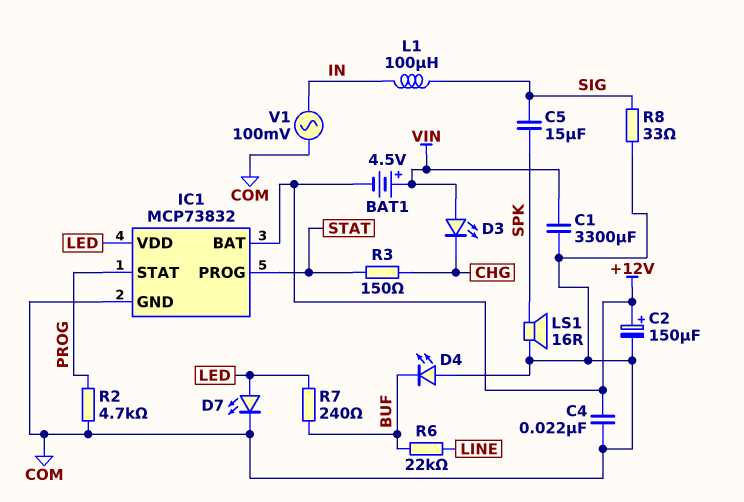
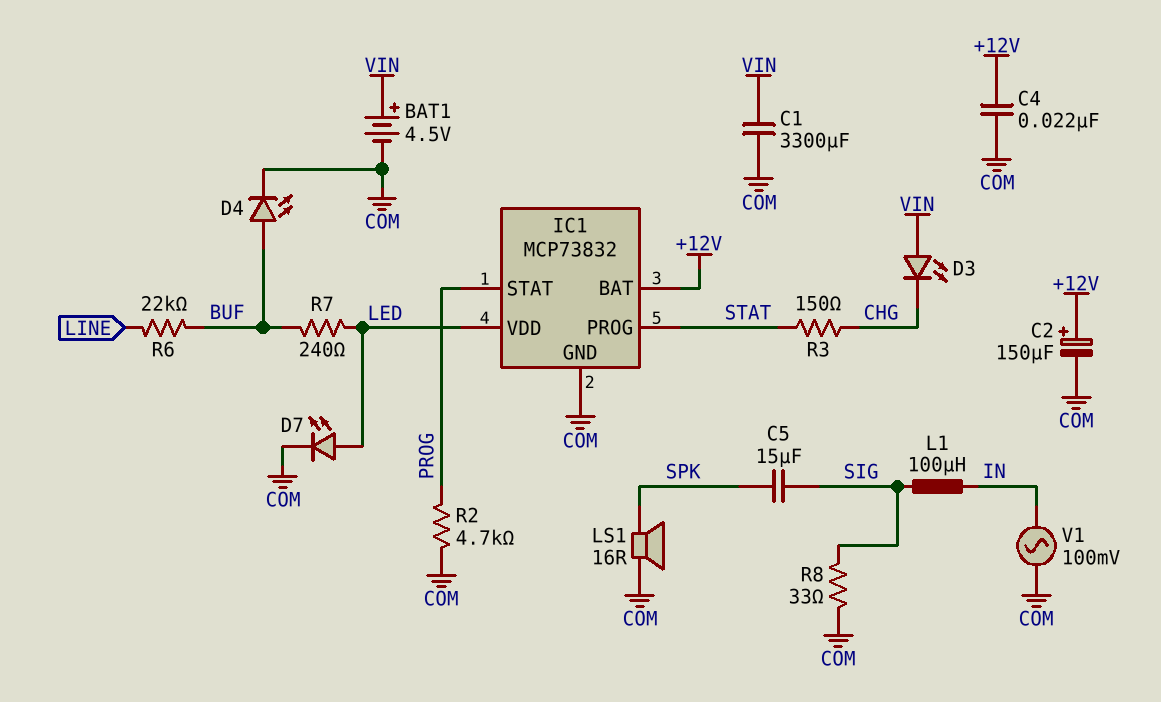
BAT1: 4.5V (plus VIN, minus +12V) -> 4.5V (plus VIN, minus COM)
D4: LED (A COM, K BUF) -> LED (A BUF, K COM)

